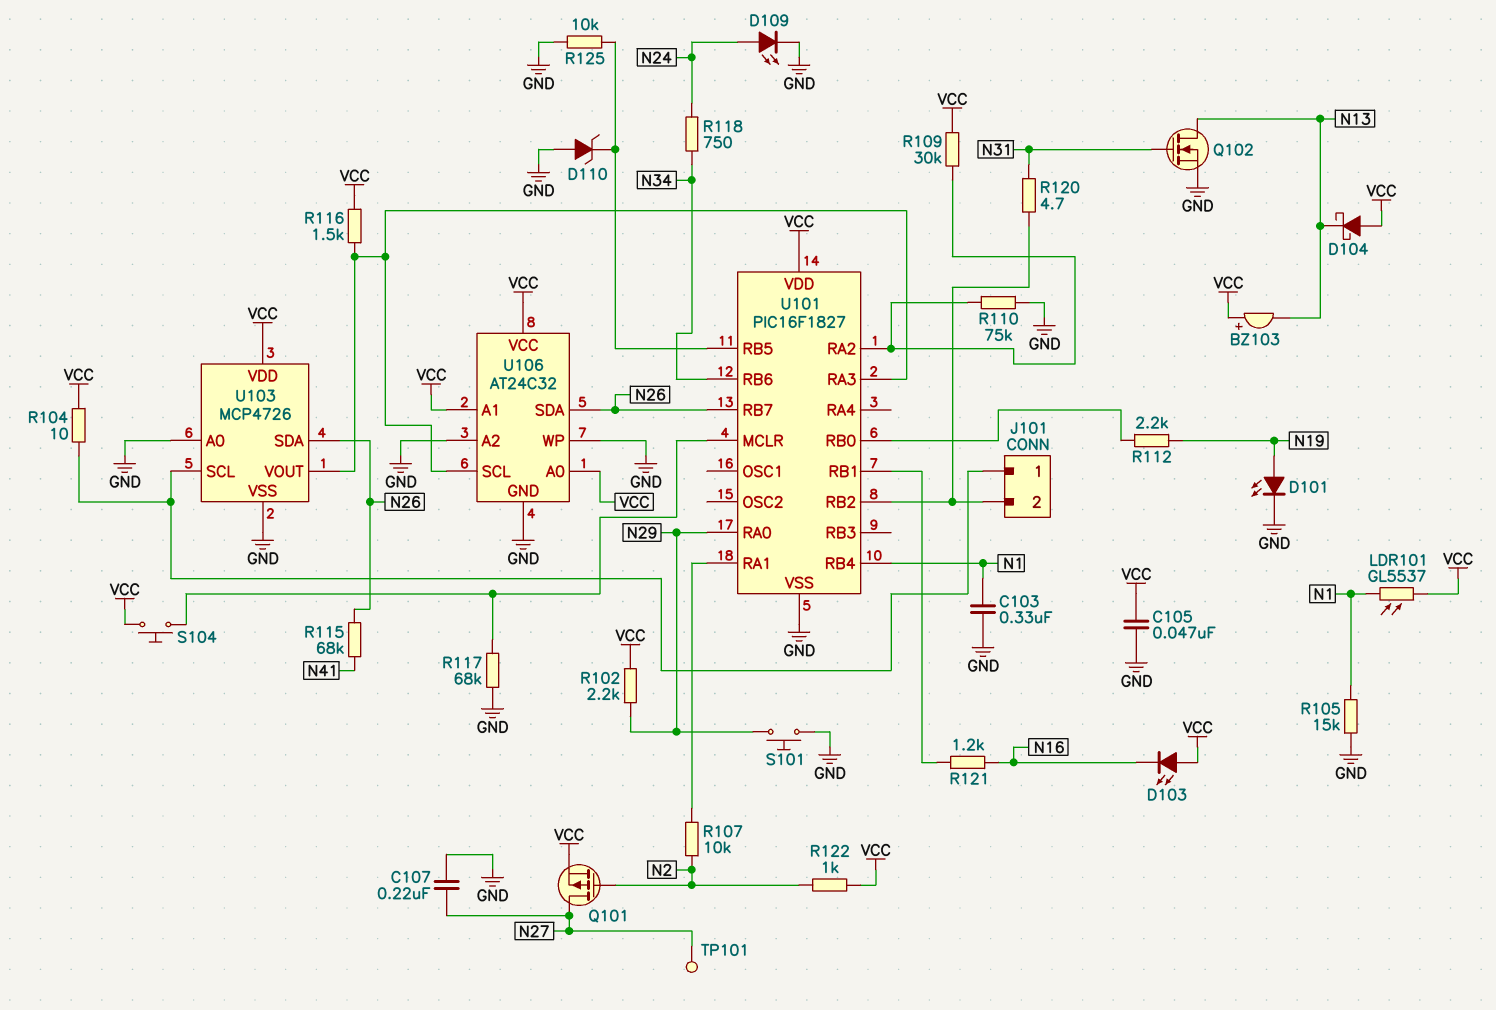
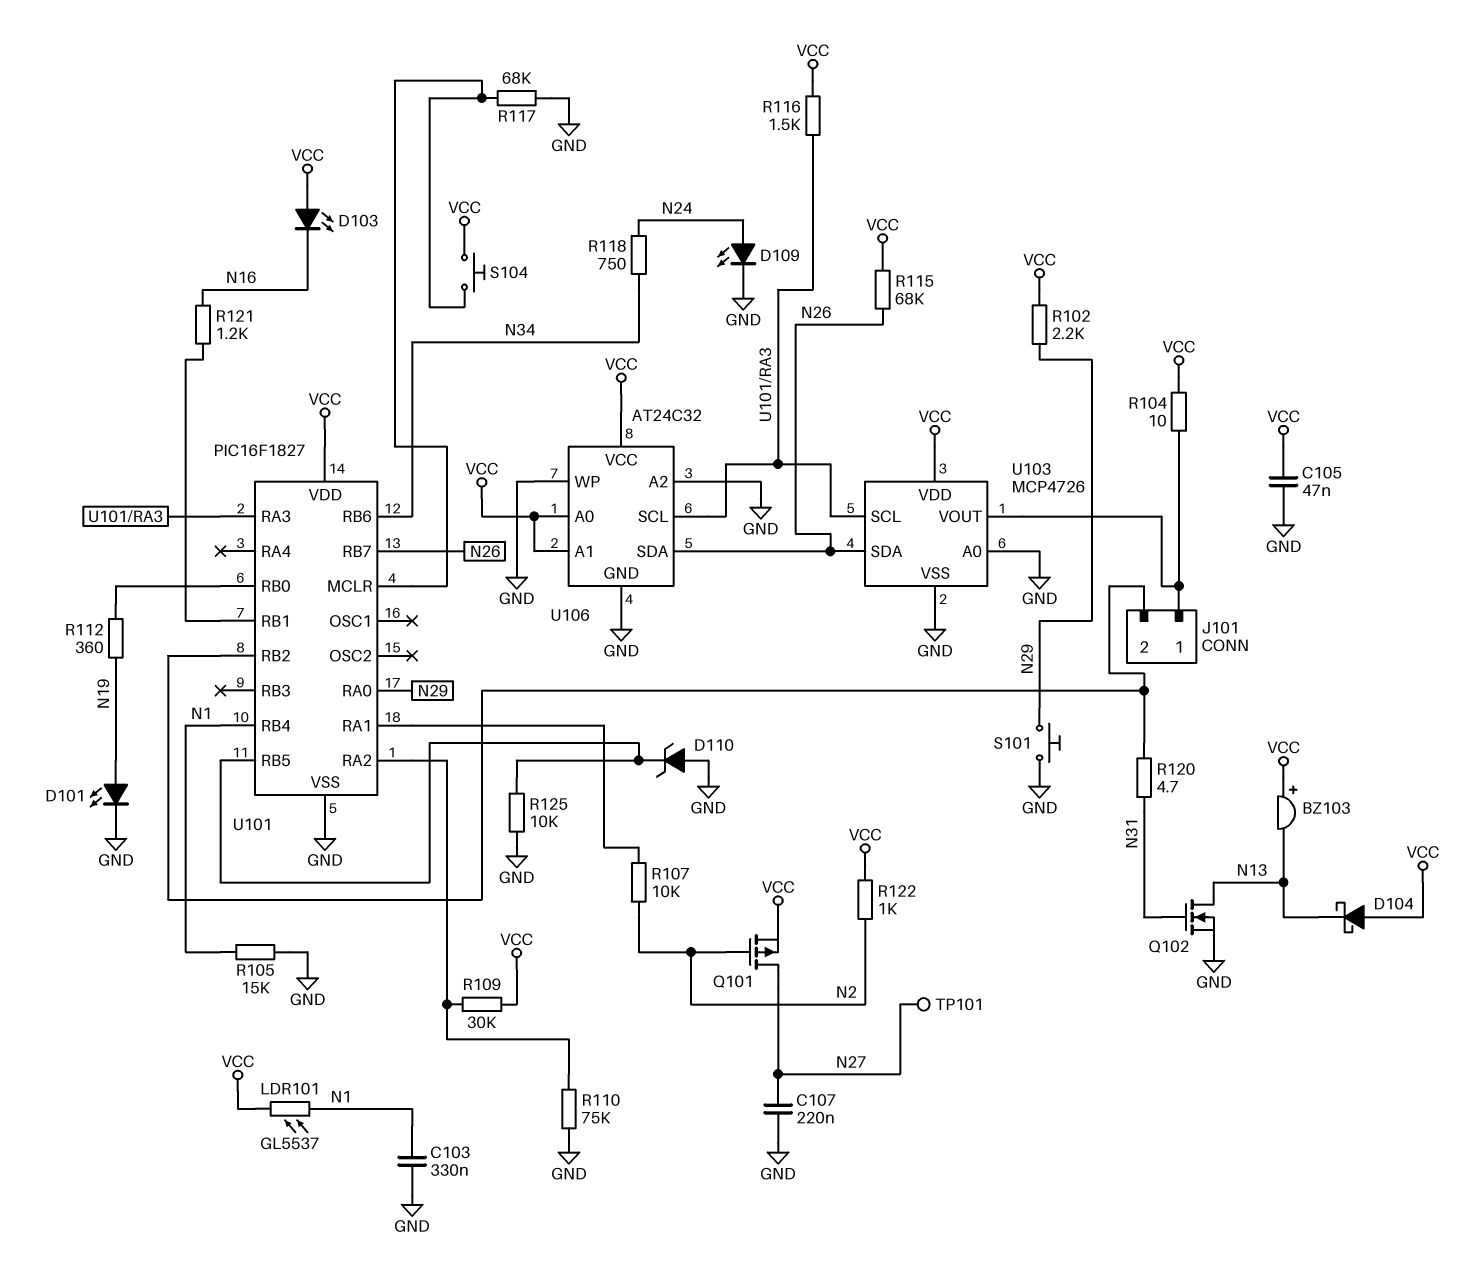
R112: 2.2k (N19, U101/RB0) -> 360 (N19, U101/RB0)
R115: 68k (N26, N41) -> 68k (N26, VCC)
U103 pin SCL: J101/1 -> U101/RA3
U103 pin VOUT: U101/RA3 -> J101/1

